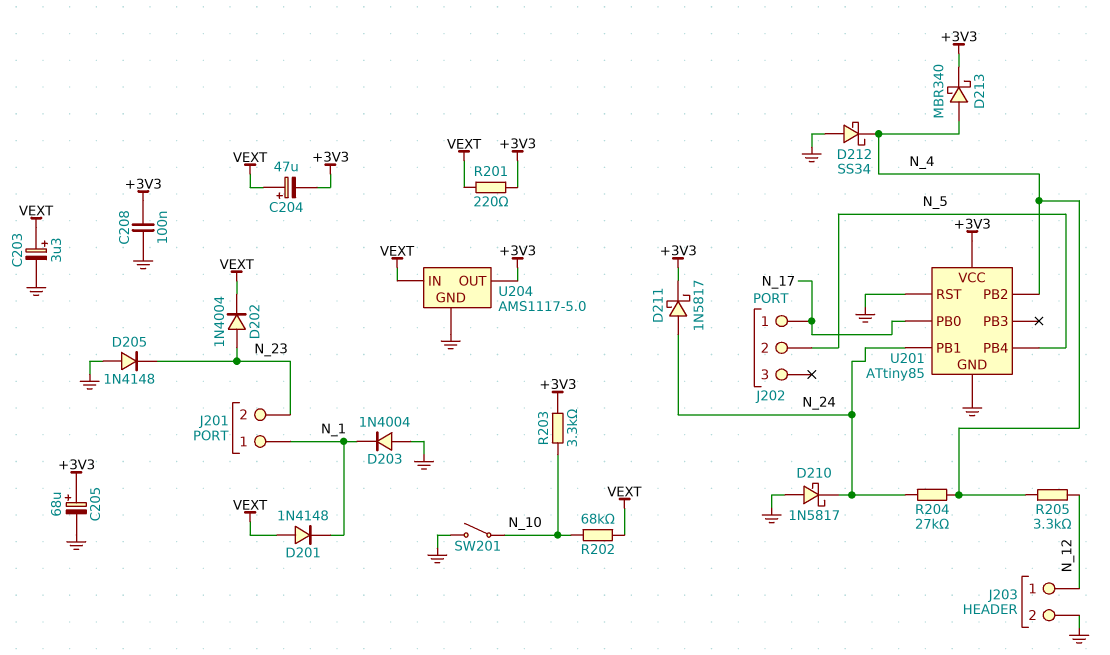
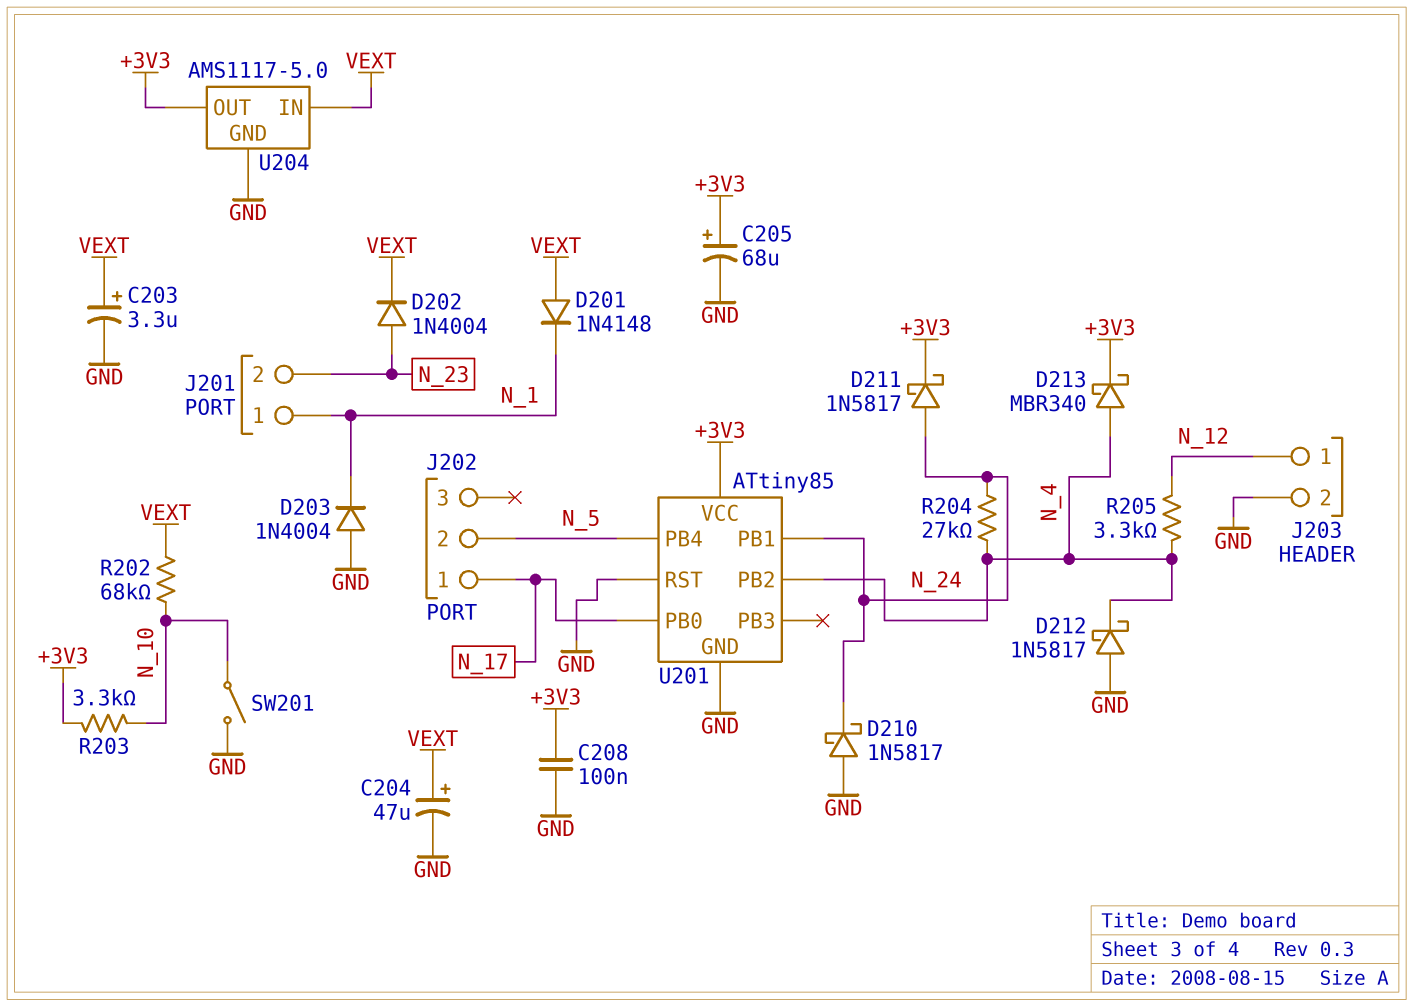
C204: 47uF (plus VEXT, minus +3V3) -> 47uF (plus VEXT, minus GND)
D205: diode 1N4148 (A GND, K N_23) -> none
D212: schottky SS34 (A GND, K N_4) -> schottky 1N5817 (A GND, K N_4)
R201: 220 (+3V3, VEXT) -> none

